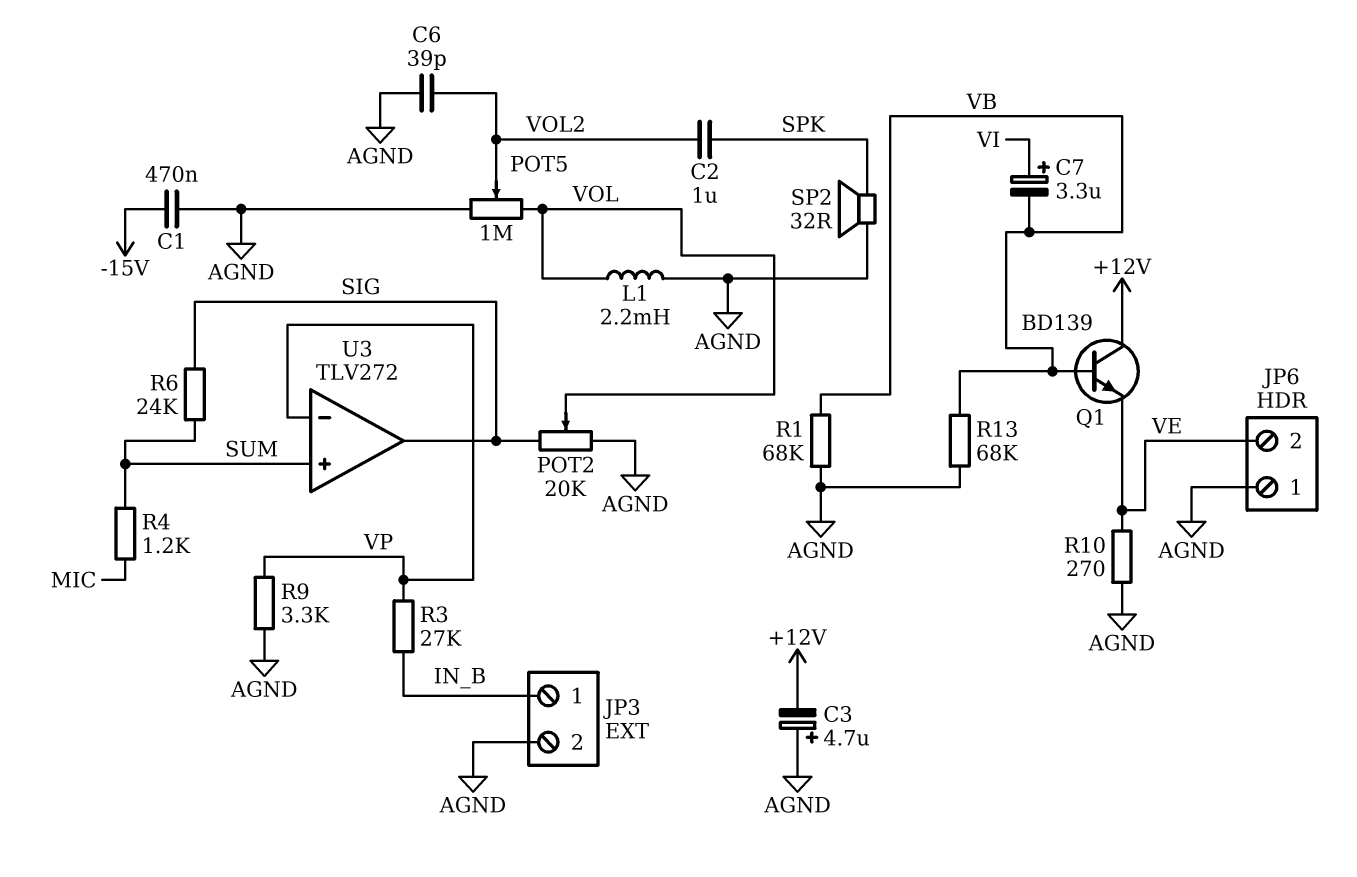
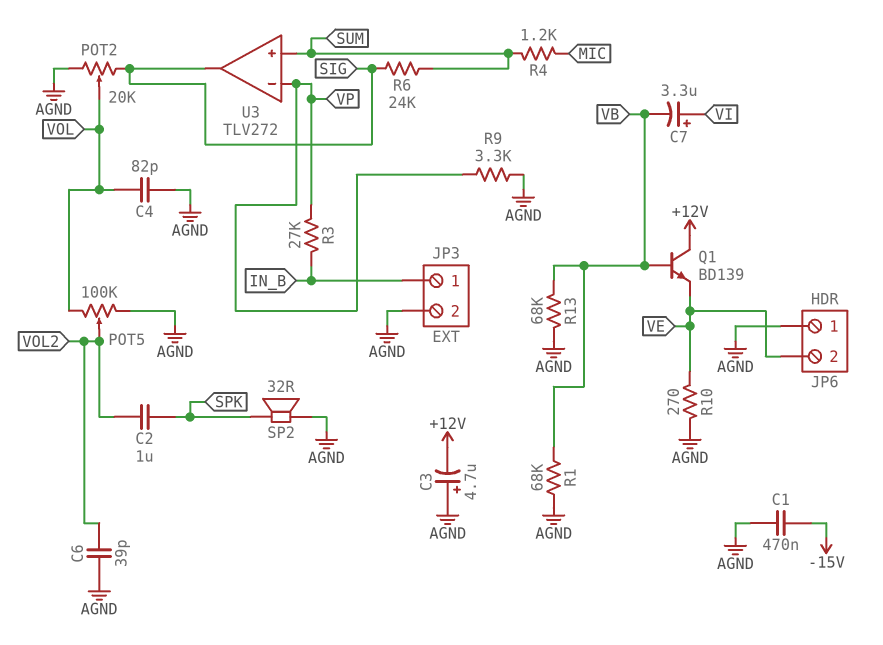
C4: none -> 82pF (AGND, VOL)
L1: 2.2mH (AGND, VOL) -> none
POT5: 1M (AGND, VOL, wiper VOL2) -> 100k (AGND, VOL, wiper VOL2)

